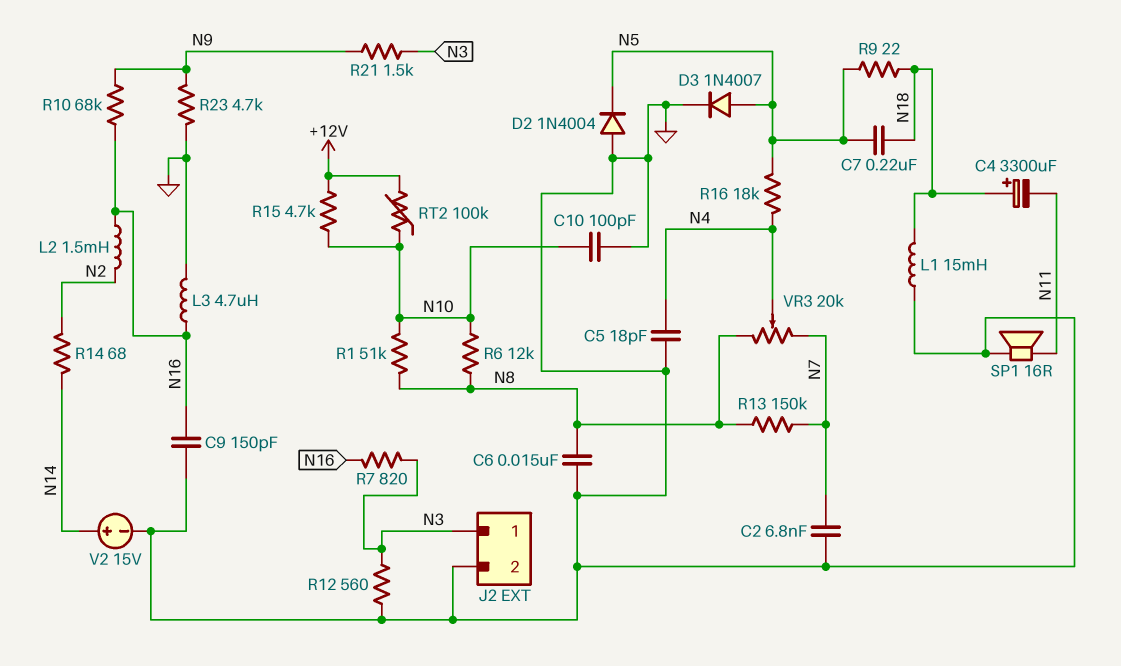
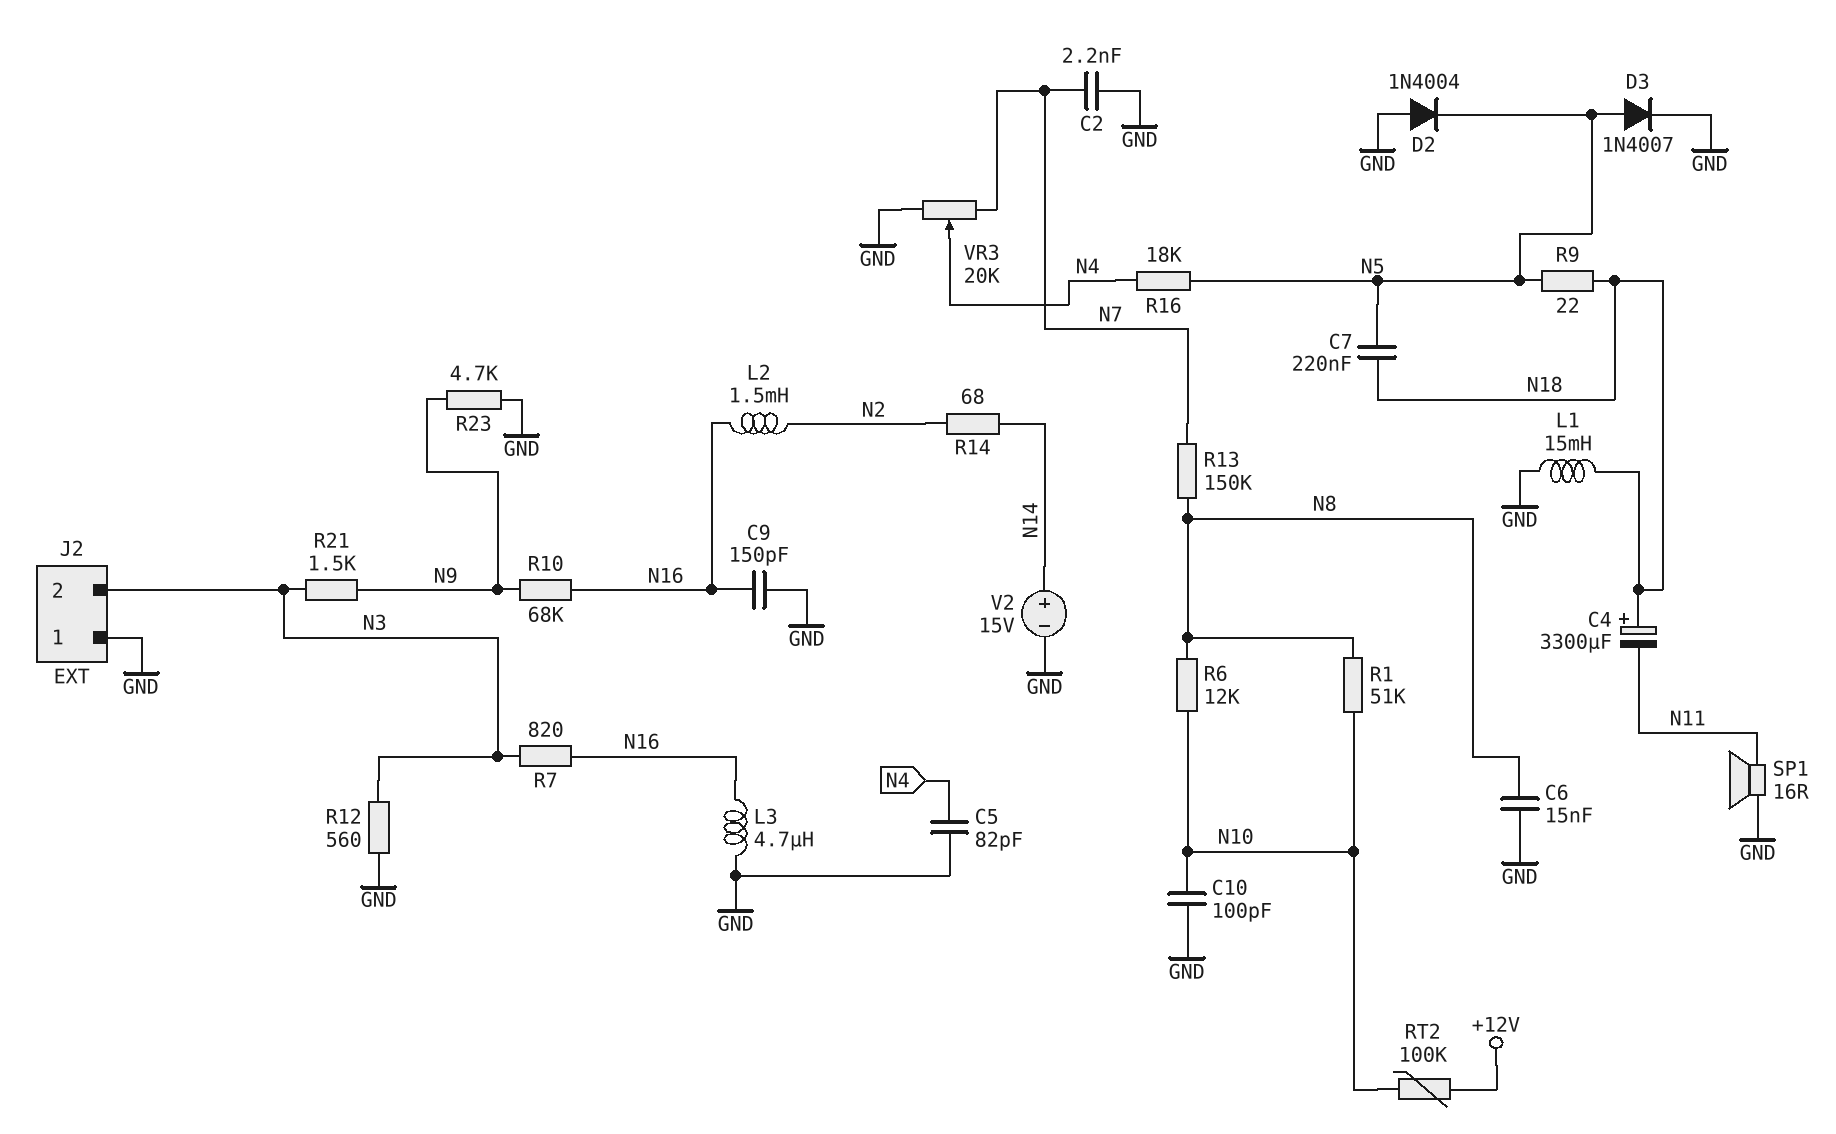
C2: 6.8nF (GND, N7) -> 2.2nF (GND, N7)
C5: 18pF (GND, N4) -> 82pF (GND, N4)
J2 pin 1: N3 -> GND
J2 pin 2: GND -> N3
R15: 4.7k (+12V, N10) -> none
VR3: 20k (N7, N8, wiper N4) -> 20k (GND, N7, wiper N4)

